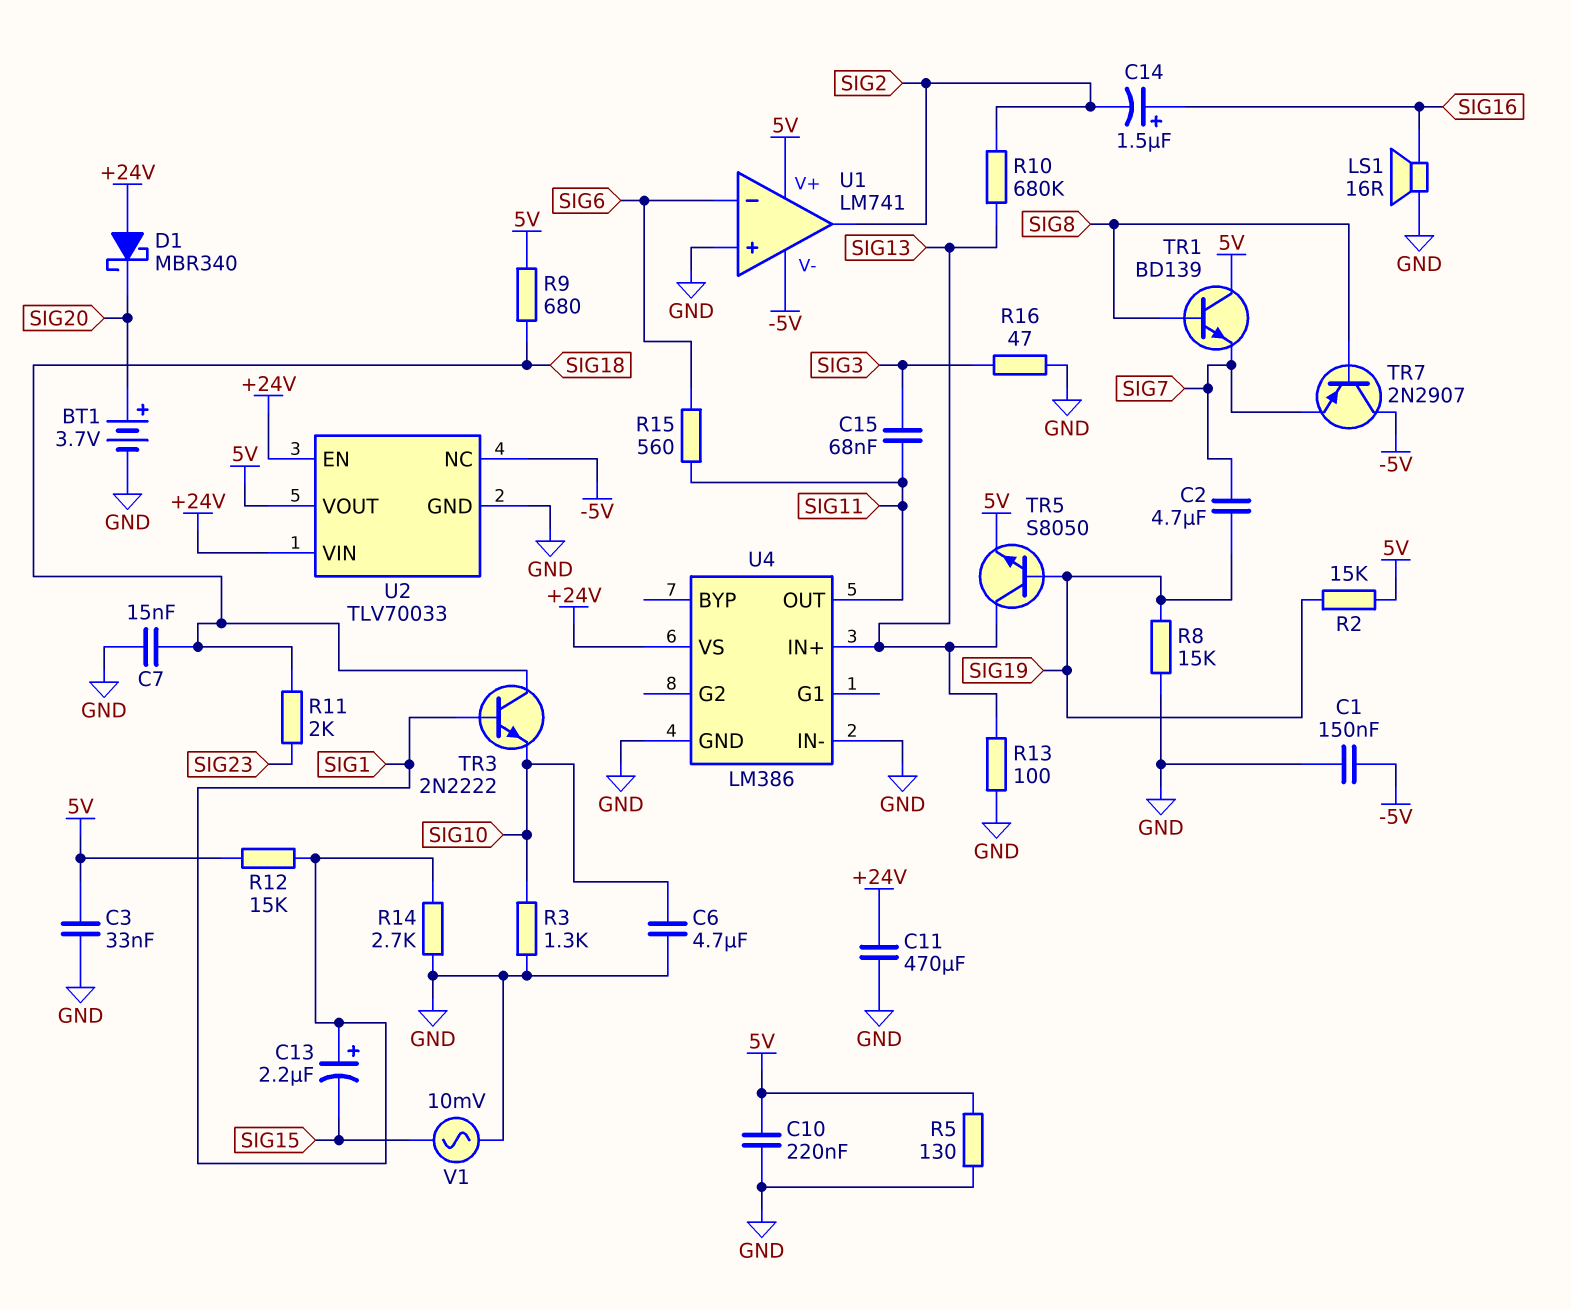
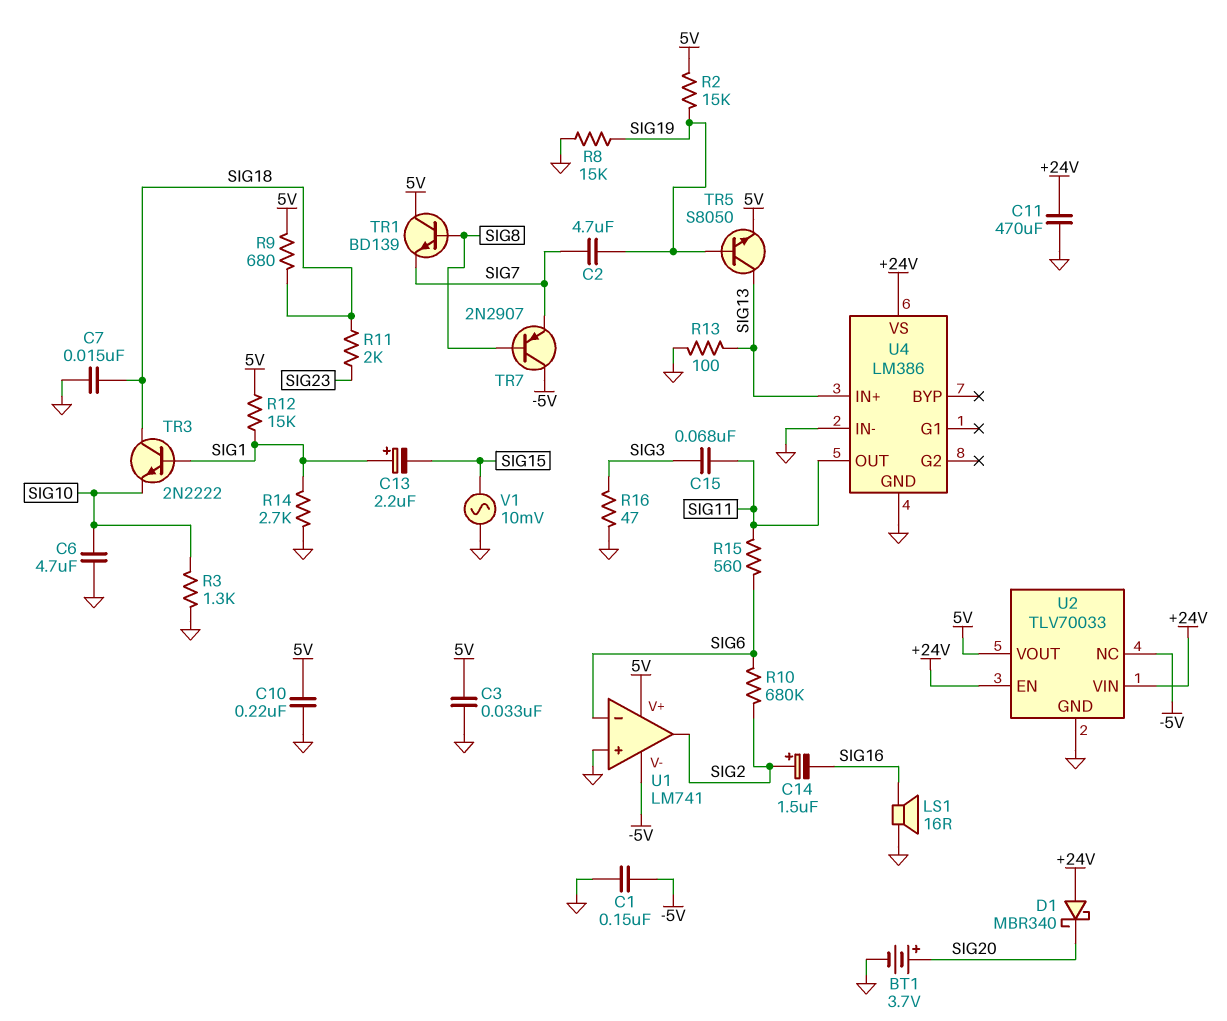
C14: 1.5uF (plus SIG16, minus SIG2) -> 1.5uF (plus SIG2, minus SIG16)
R5: 130 (5V, GND) -> none
R10: 680k (SIG2, SIG13) -> 680k (SIG2, SIG6)

